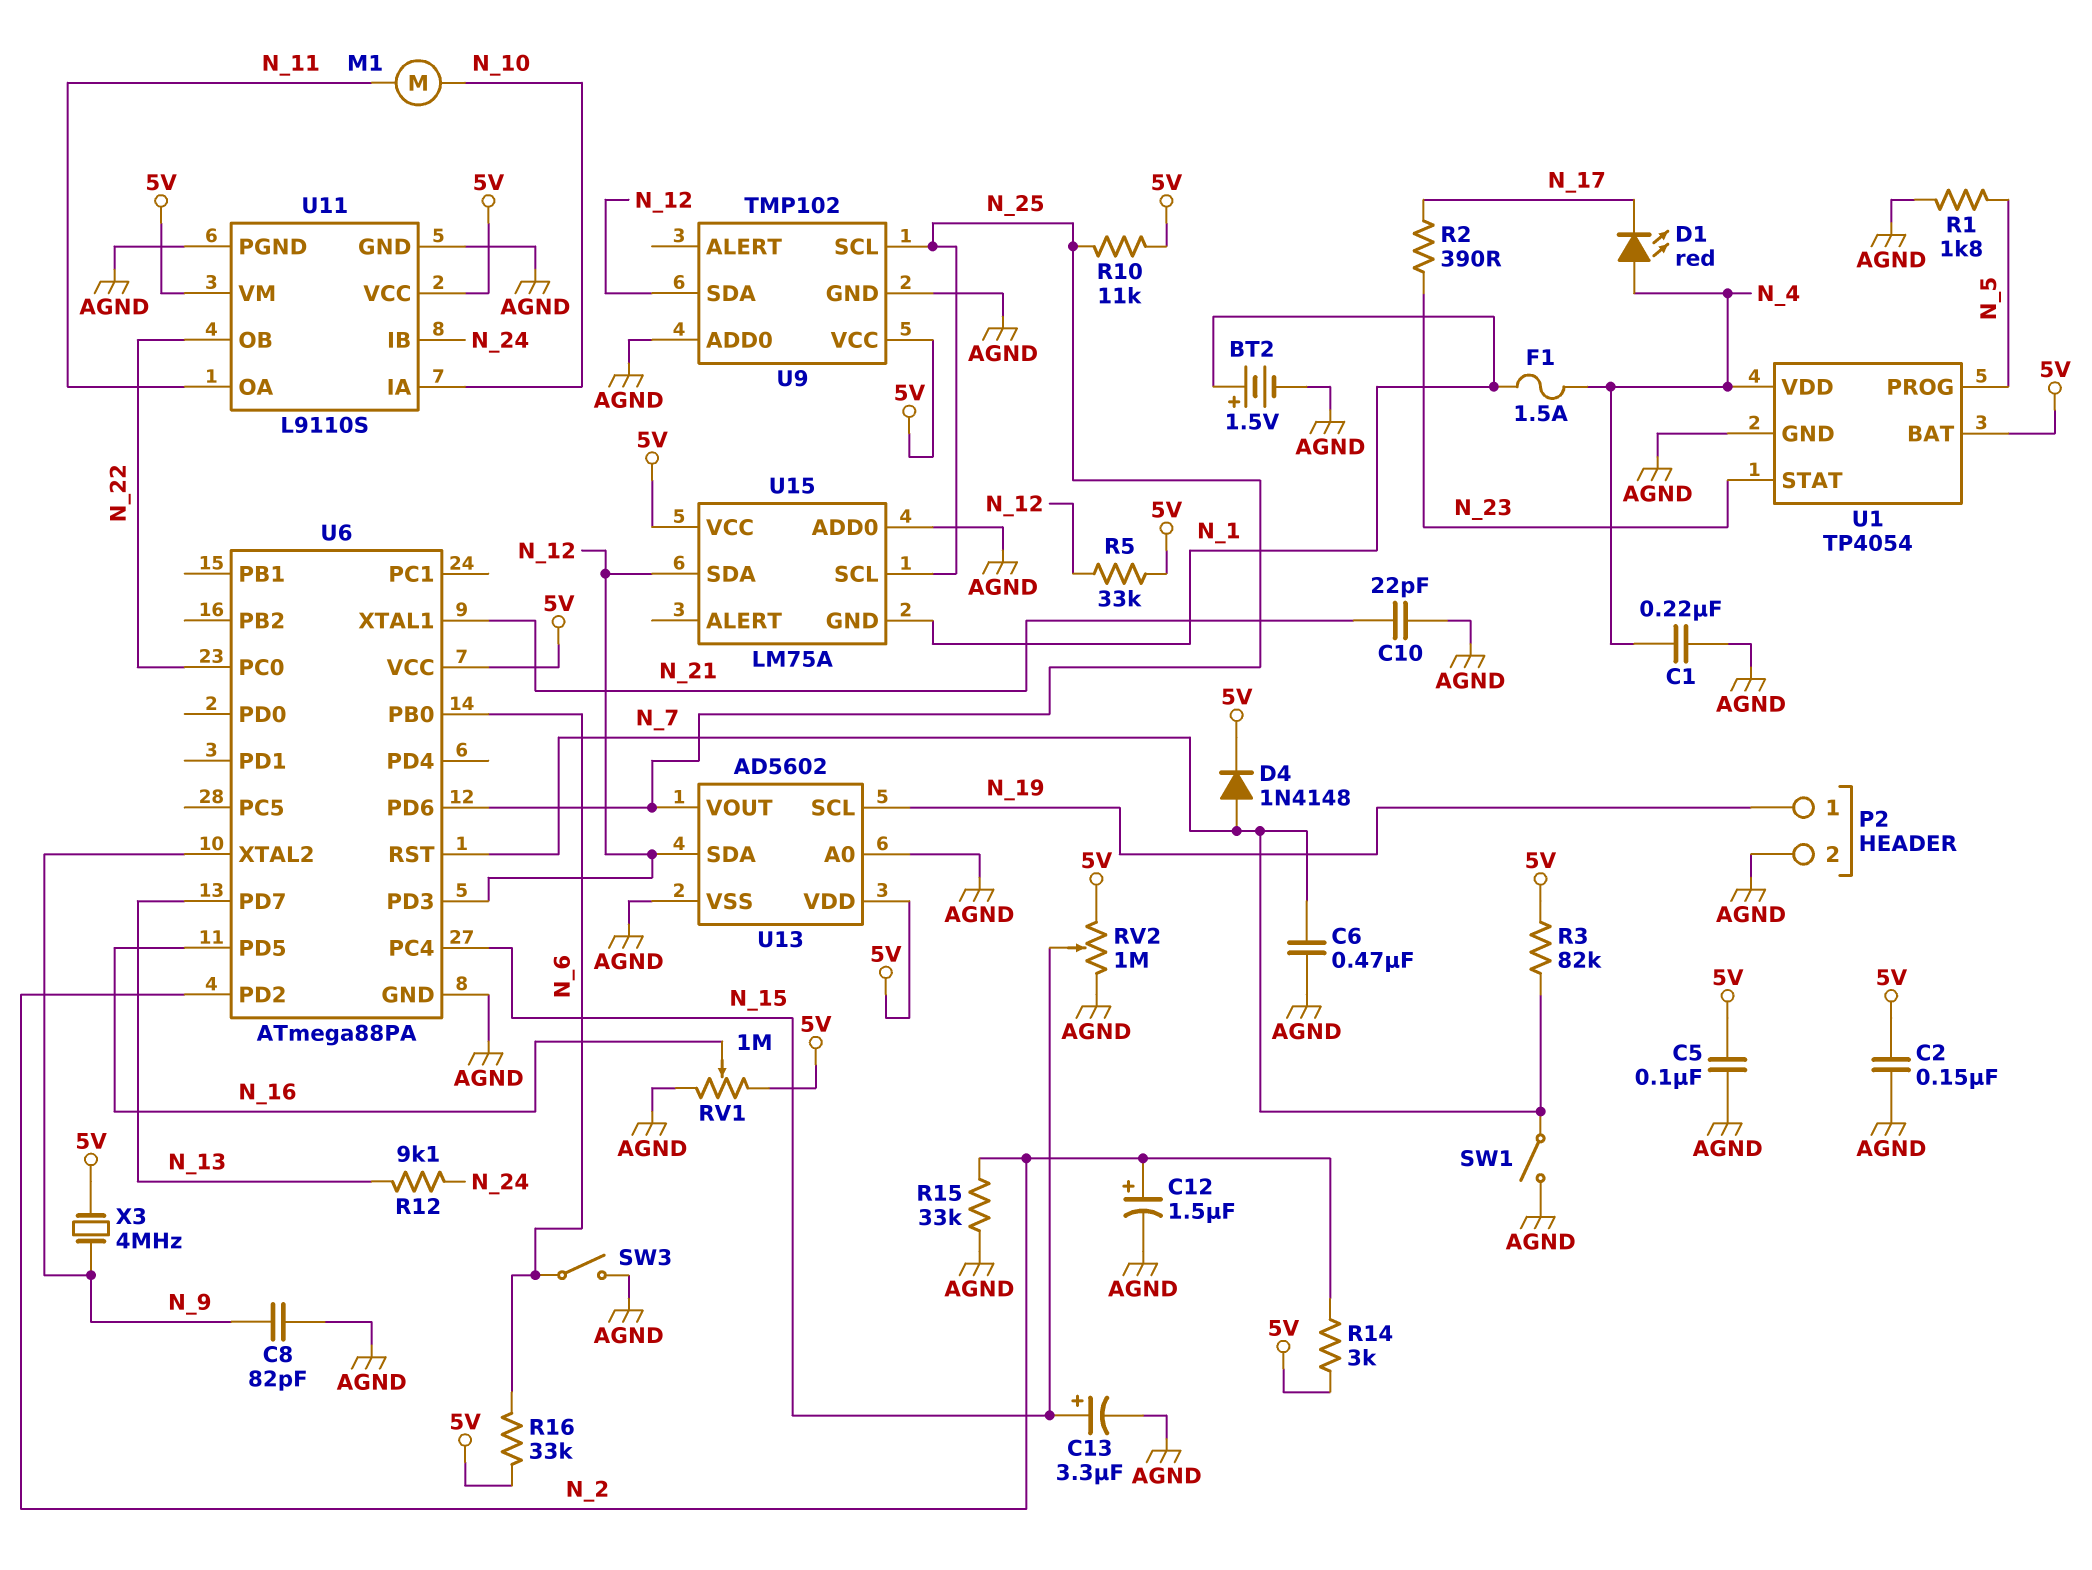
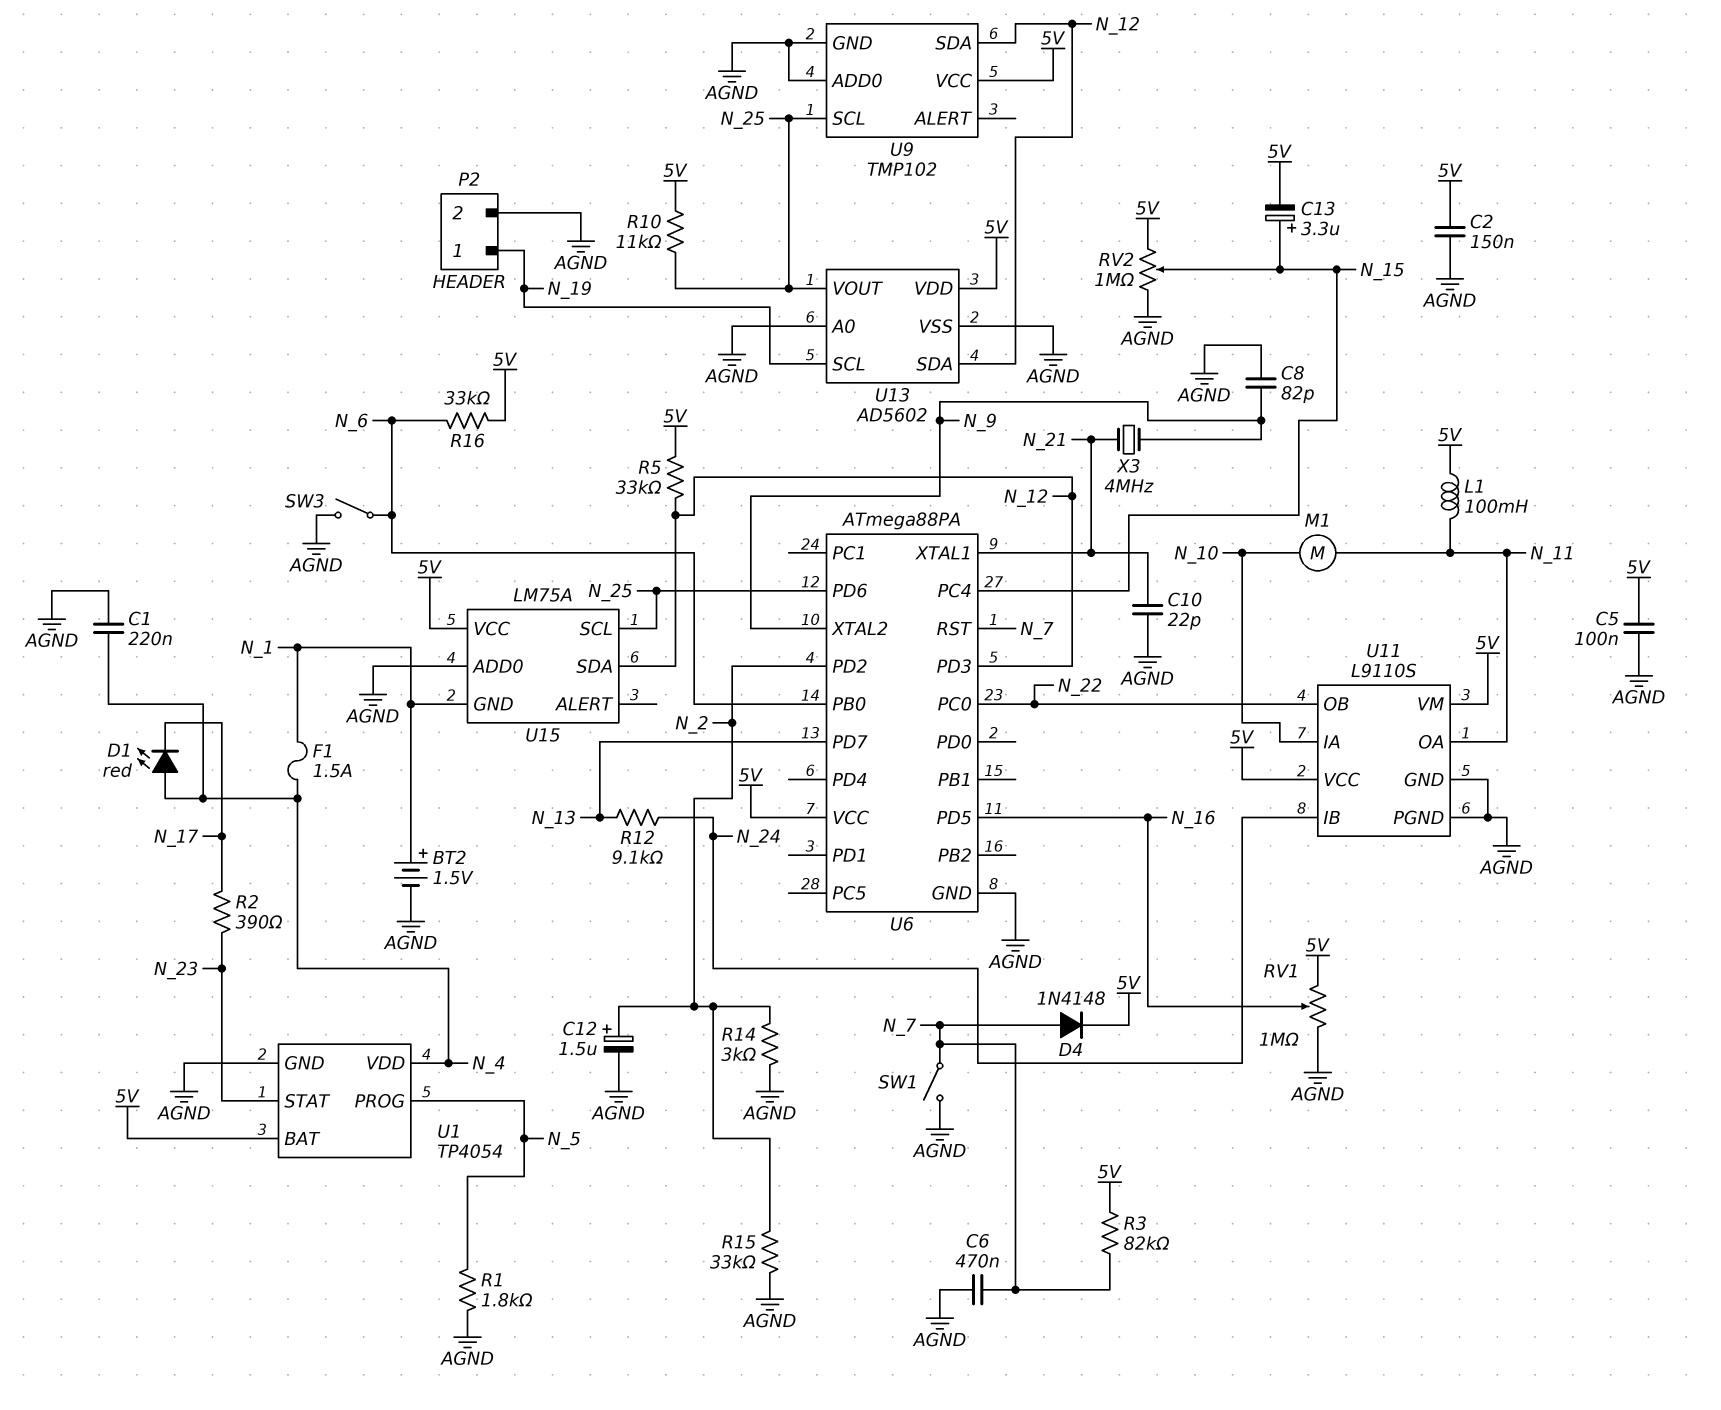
C13: 3.3uF (plus N_15, minus AGND) -> 3.3uF (plus N_15, minus 5V)
L1: none -> 100mH (5V, N_11)
R14: 3k (5V, N_2) -> 3k (AGND, N_2)
X3: 4MHz (5V, N_9) -> 4MHz (N_9, N_21)

